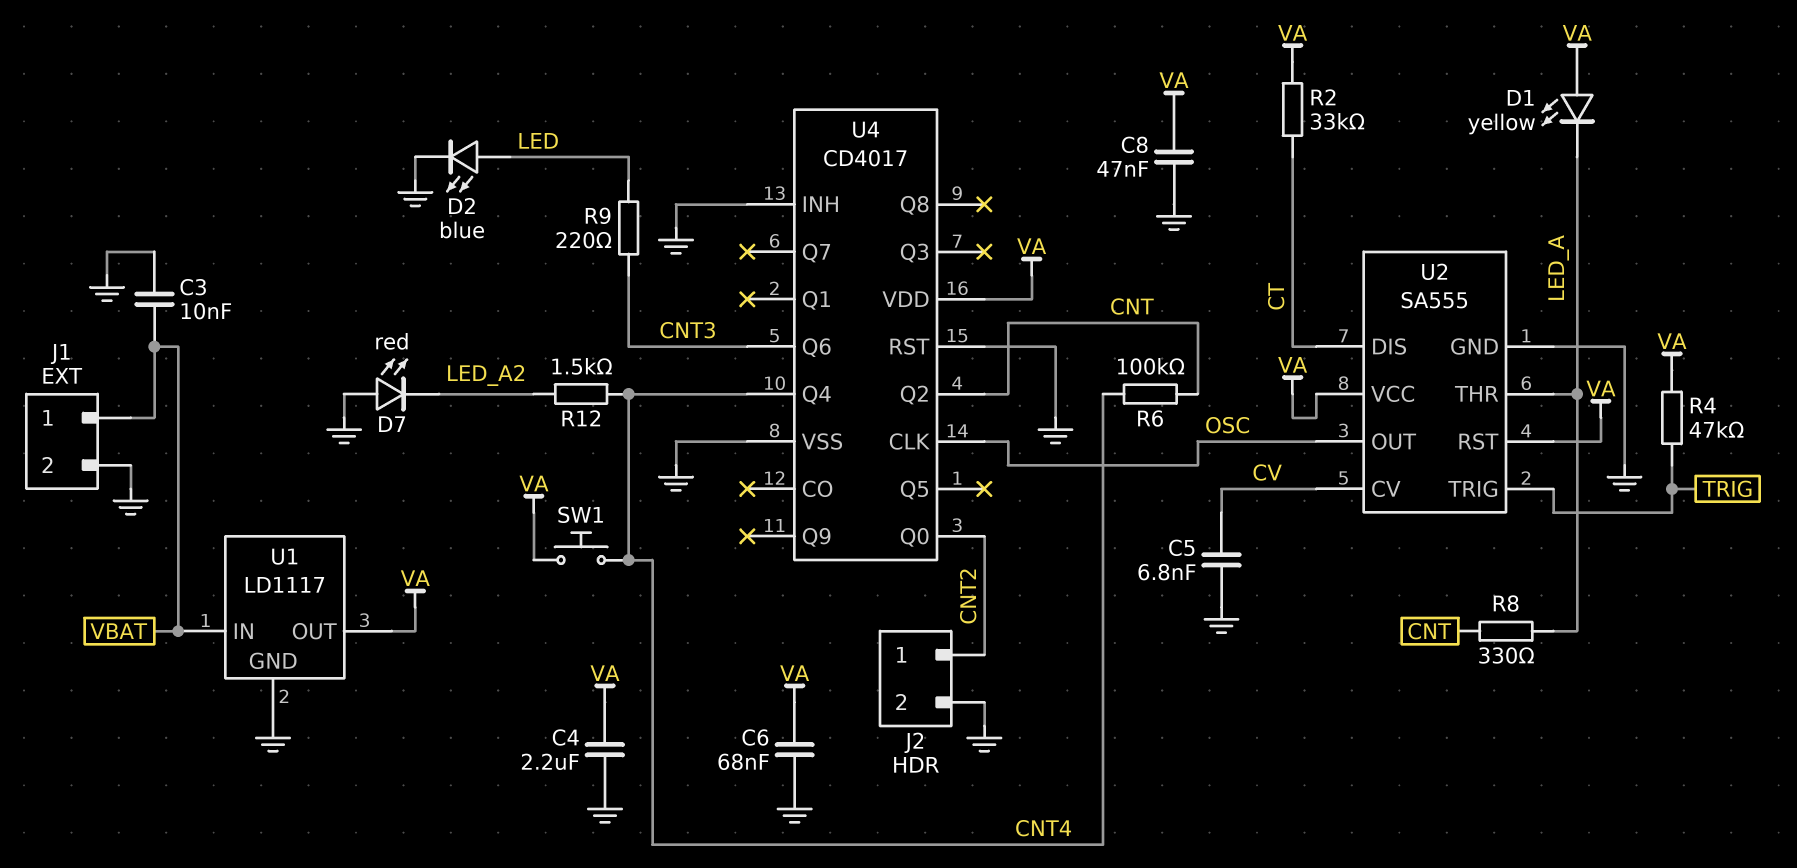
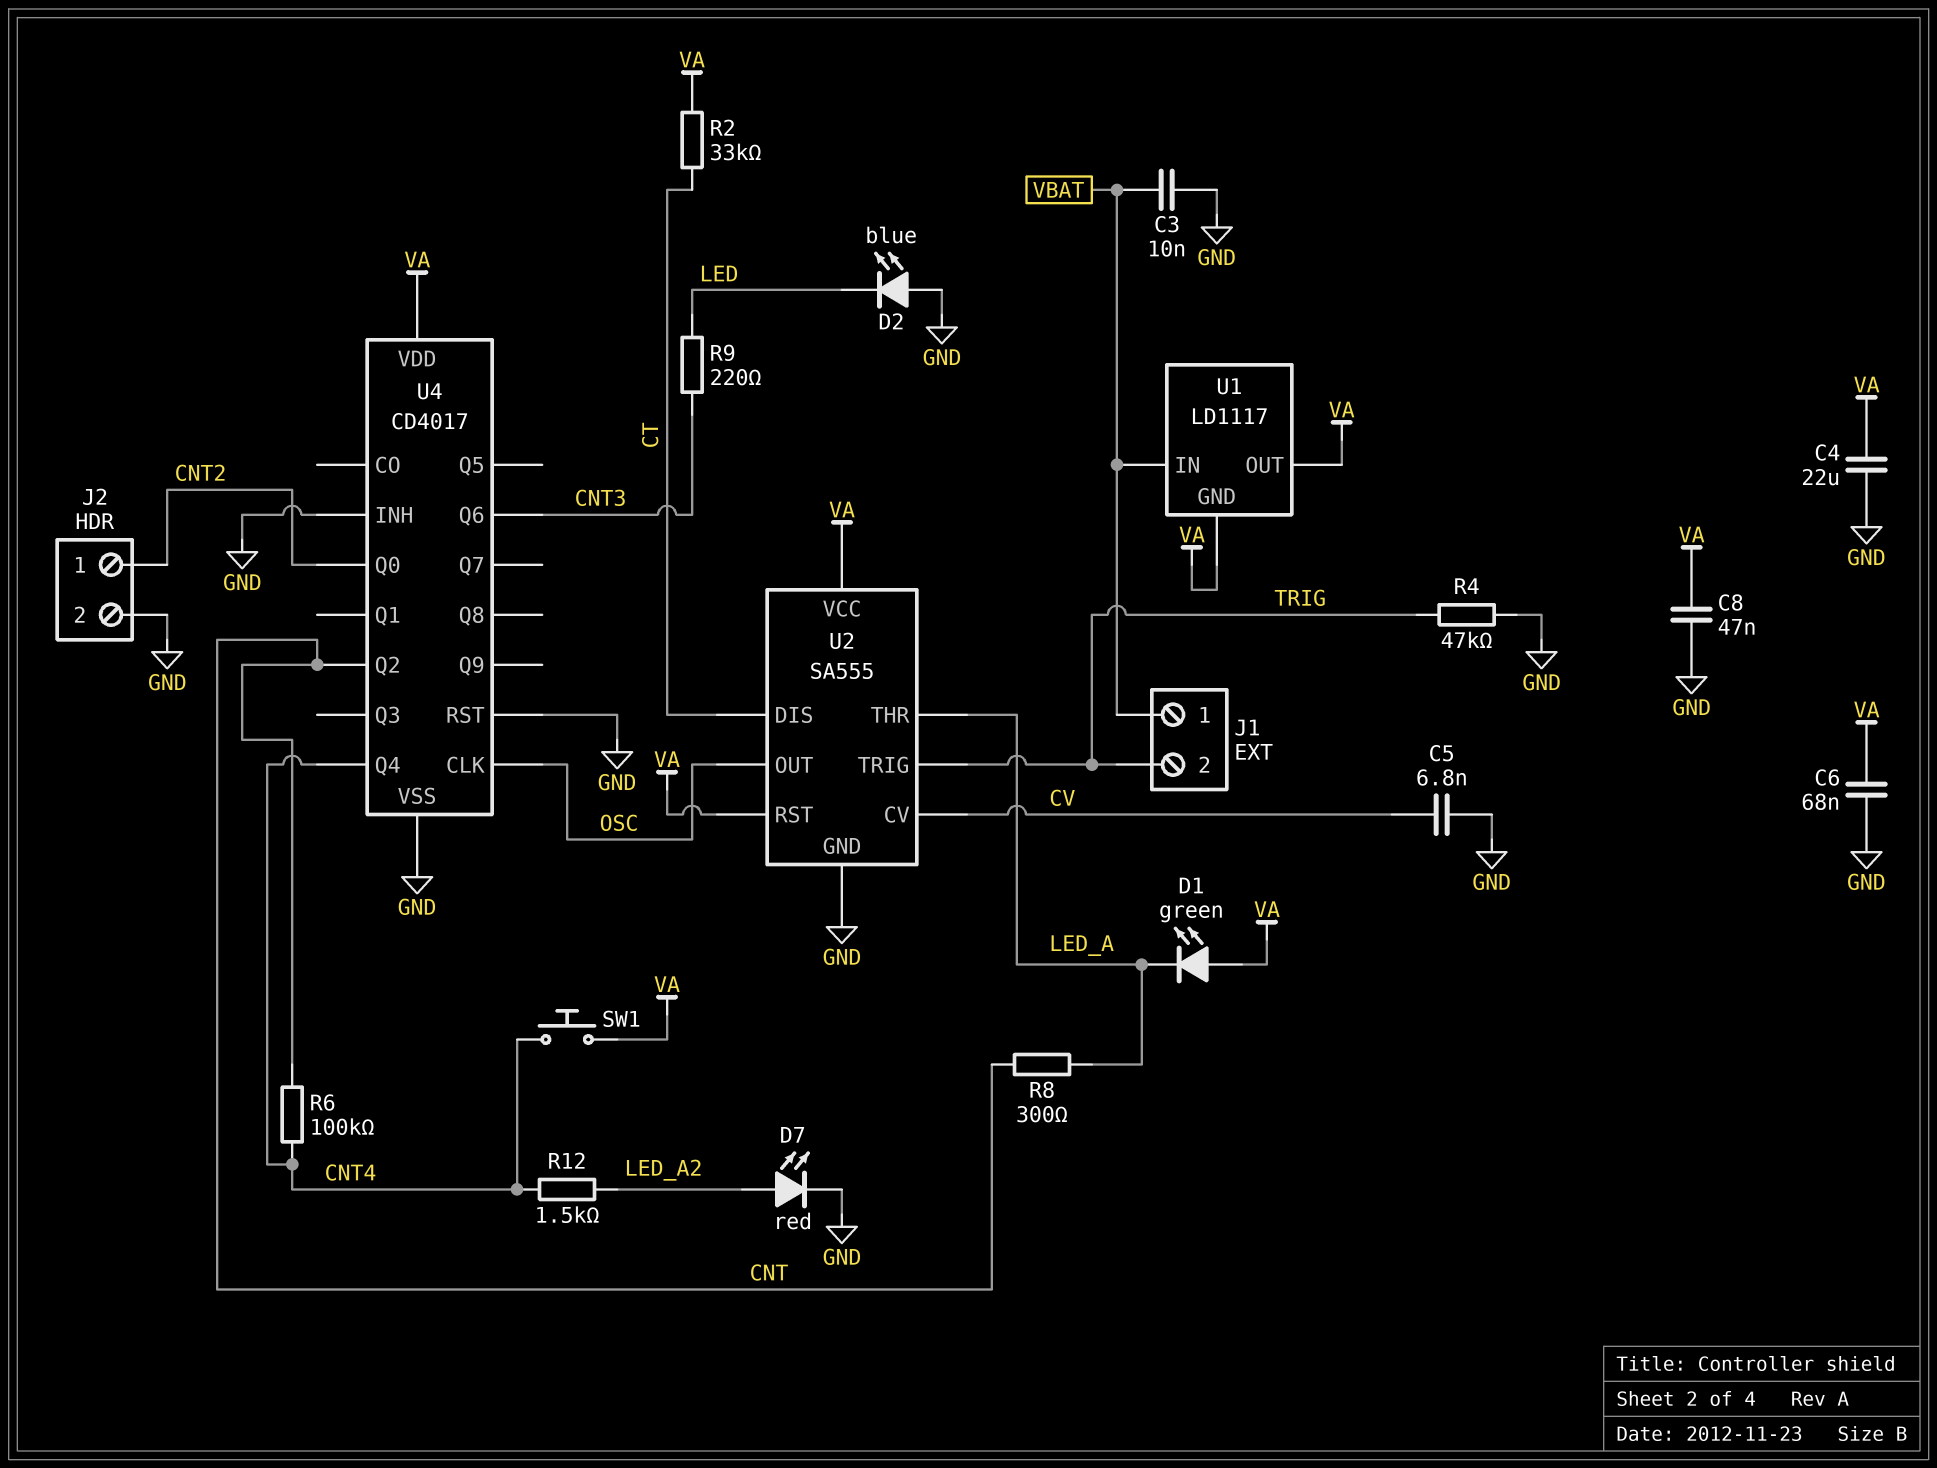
C4: 2.2uF (GND, VA) -> 22uF (GND, VA)
D1: LED yellow (A VA, K LED_A) -> LED green (A VA, K LED_A)
D2: LED blue (A LED, K GND) -> LED blue (A GND, K LED)
D7: LED red (A GND, K LED_A2) -> LED red (A LED_A2, K GND)
J1 pin 2: GND -> TRIG
R4: 47k (TRIG, VA) -> 47k (GND, TRIG)
R8: 330 (CNT, LED_A) -> 300 (CNT, LED_A)
U1 pin GND: GND -> VA

